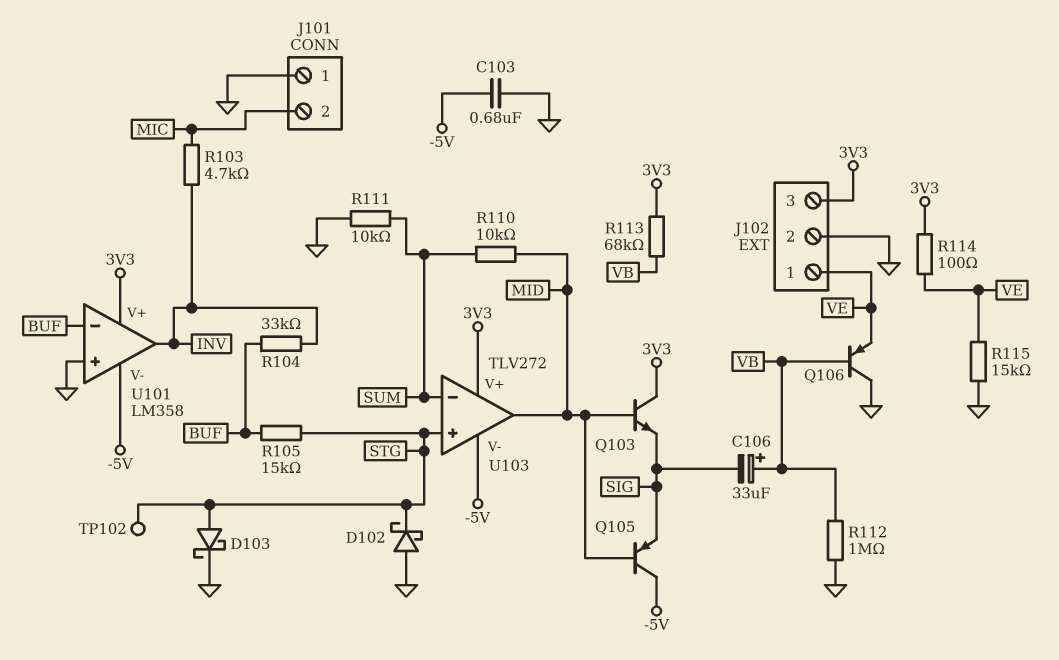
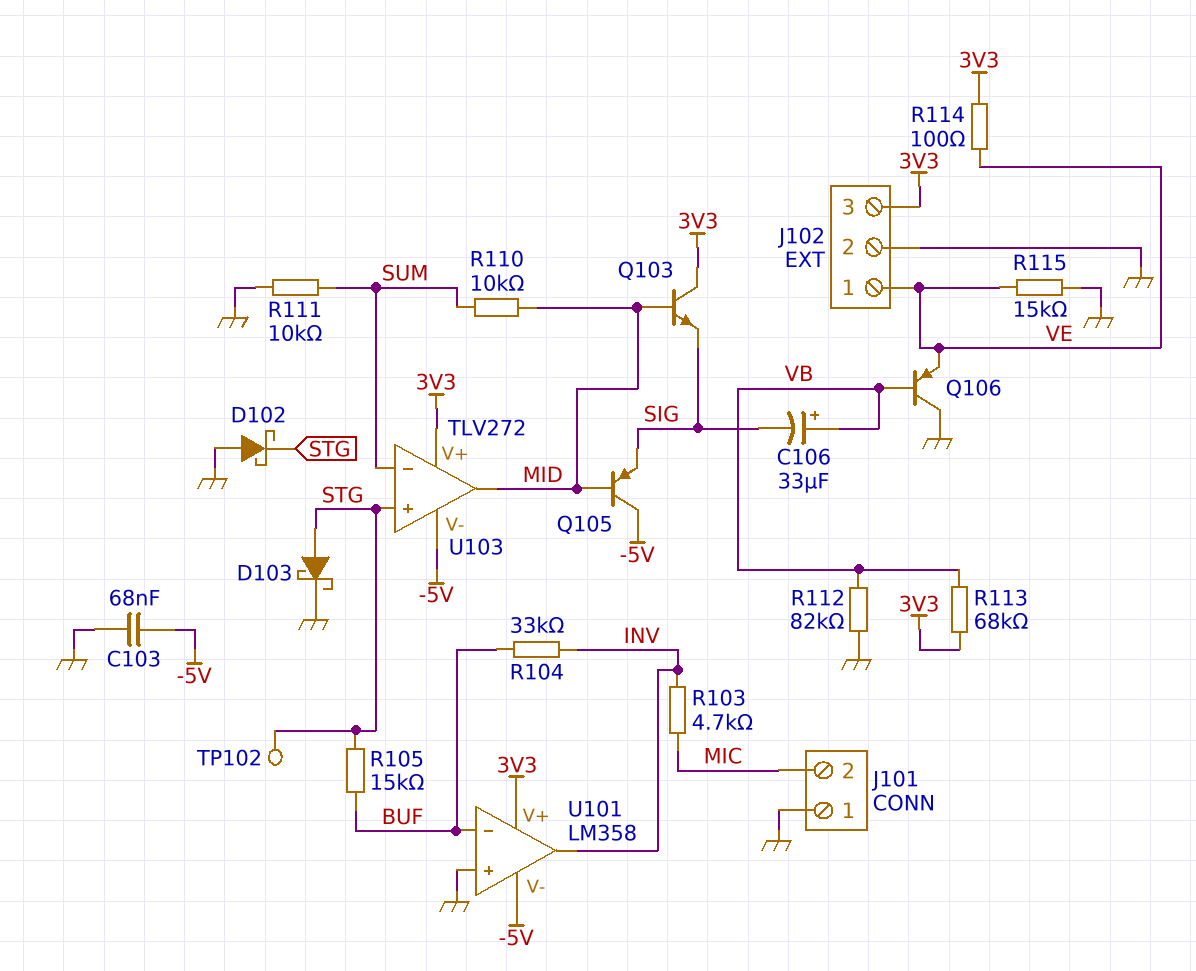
C103: 680nF (-5V, GND) -> 68nF (-5V, GND)
R112: 1M (GND, VB) -> 82k (GND, VB)

